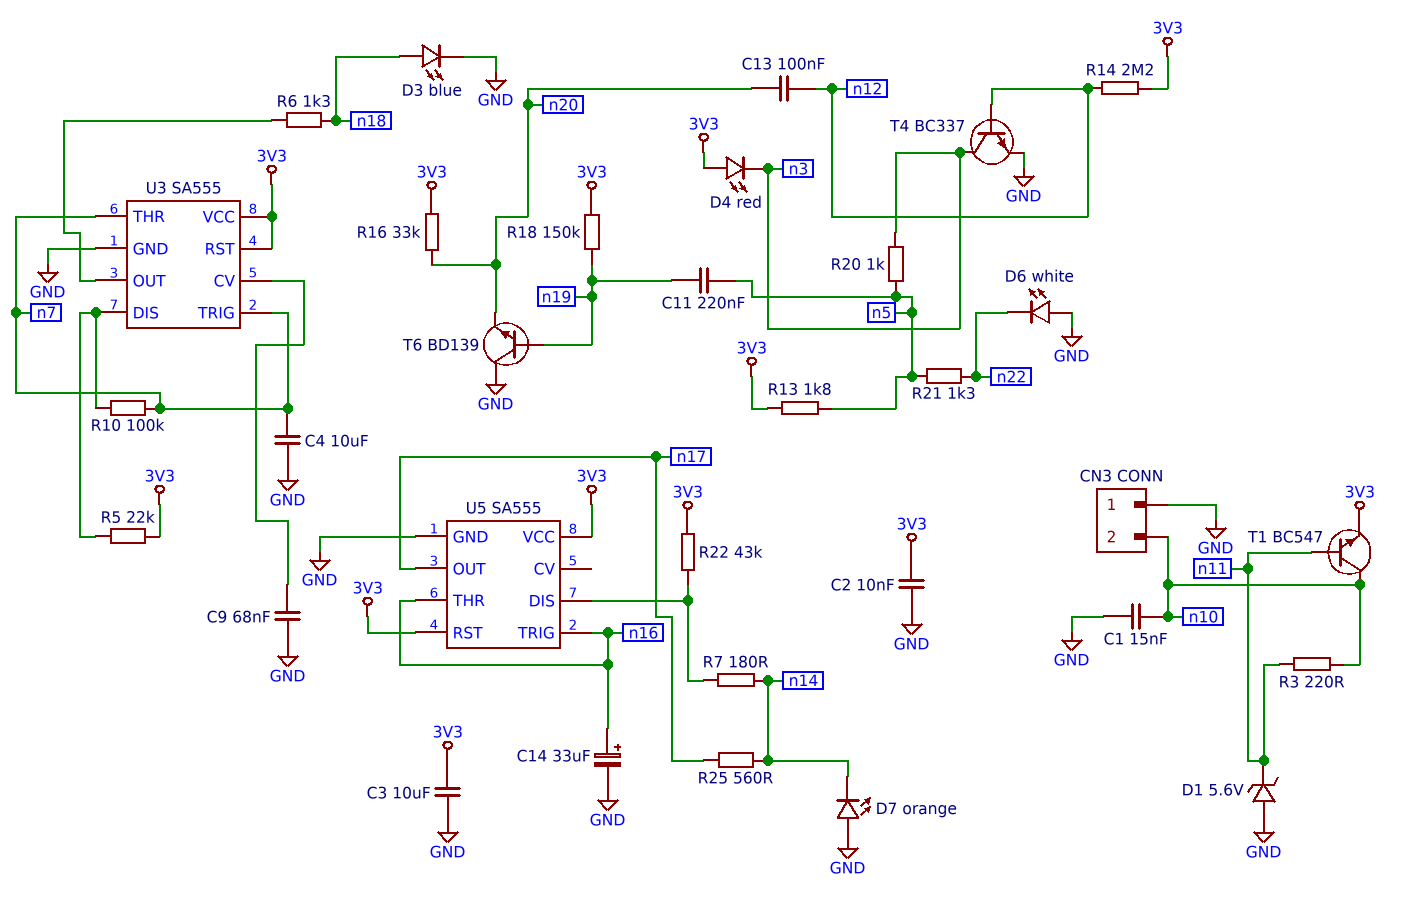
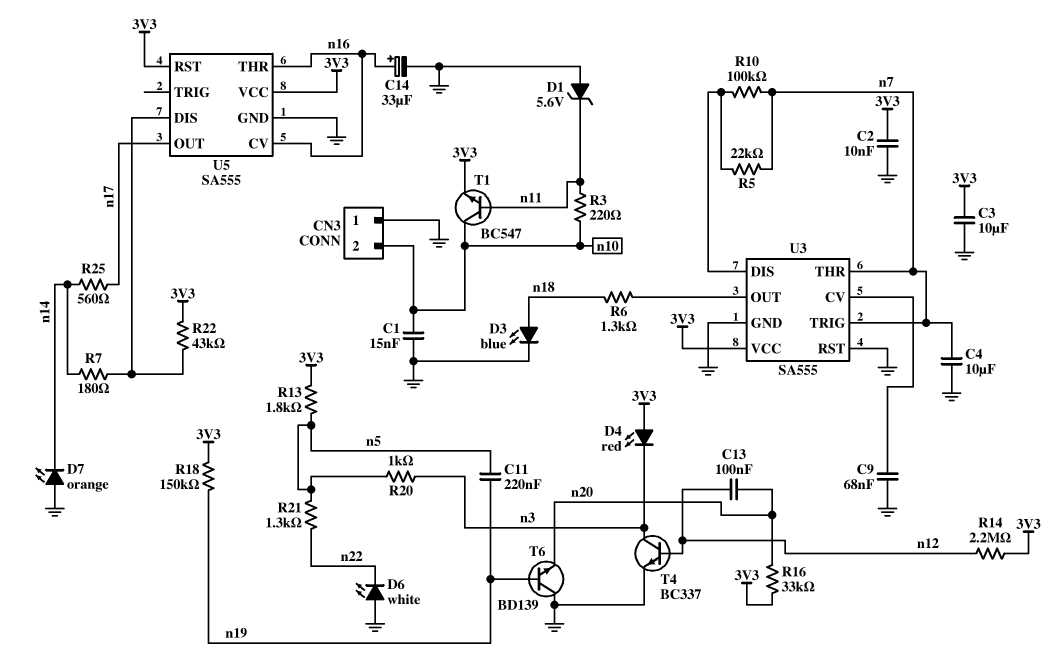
R5: 22k (3V3, U3/DIS) -> 22k (U3/DIS, n7)
U3 pin RST: 3V3 -> GND
U5 pin CV: none -> n16
U5 pin TRIG: n16 -> none

